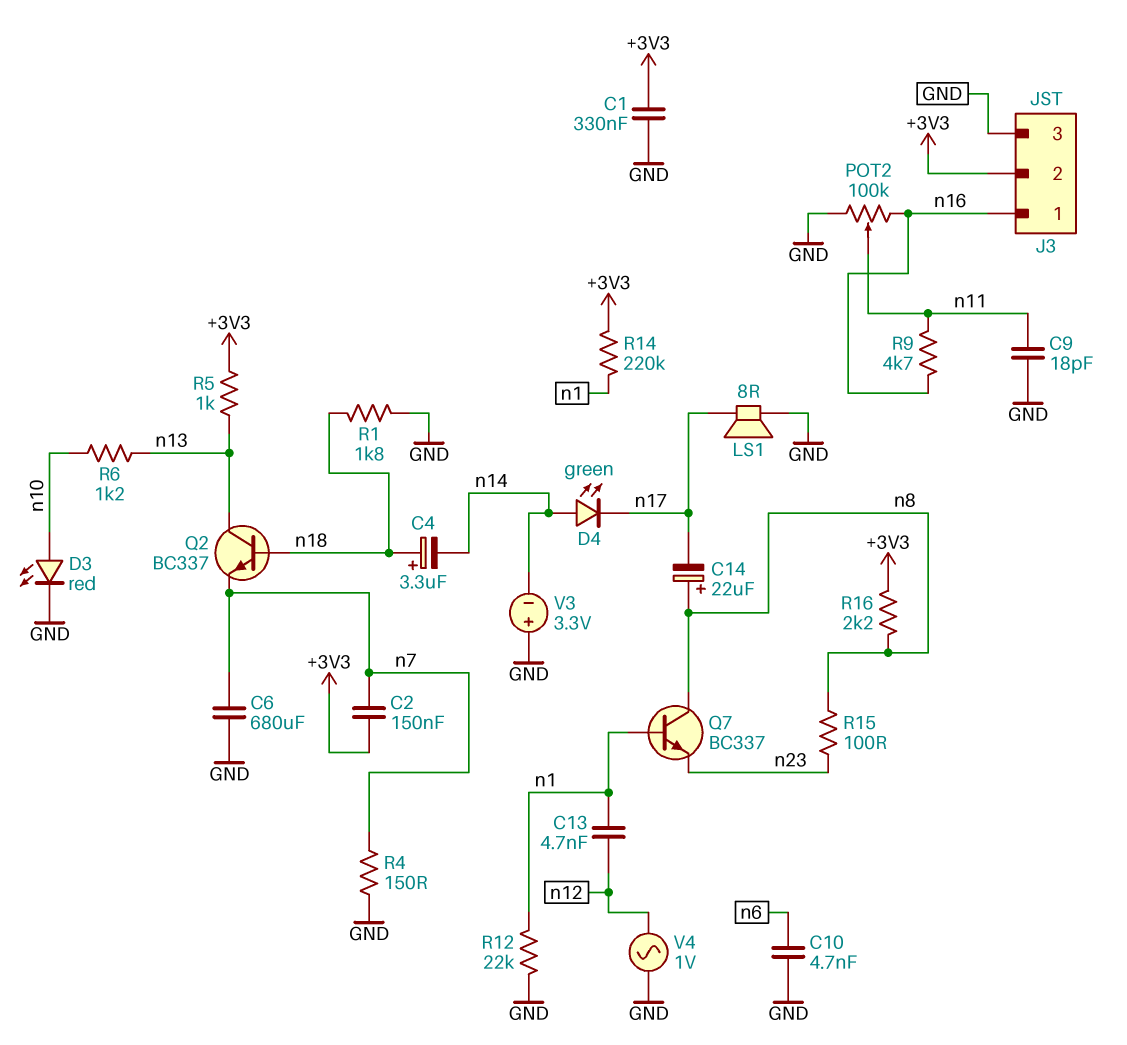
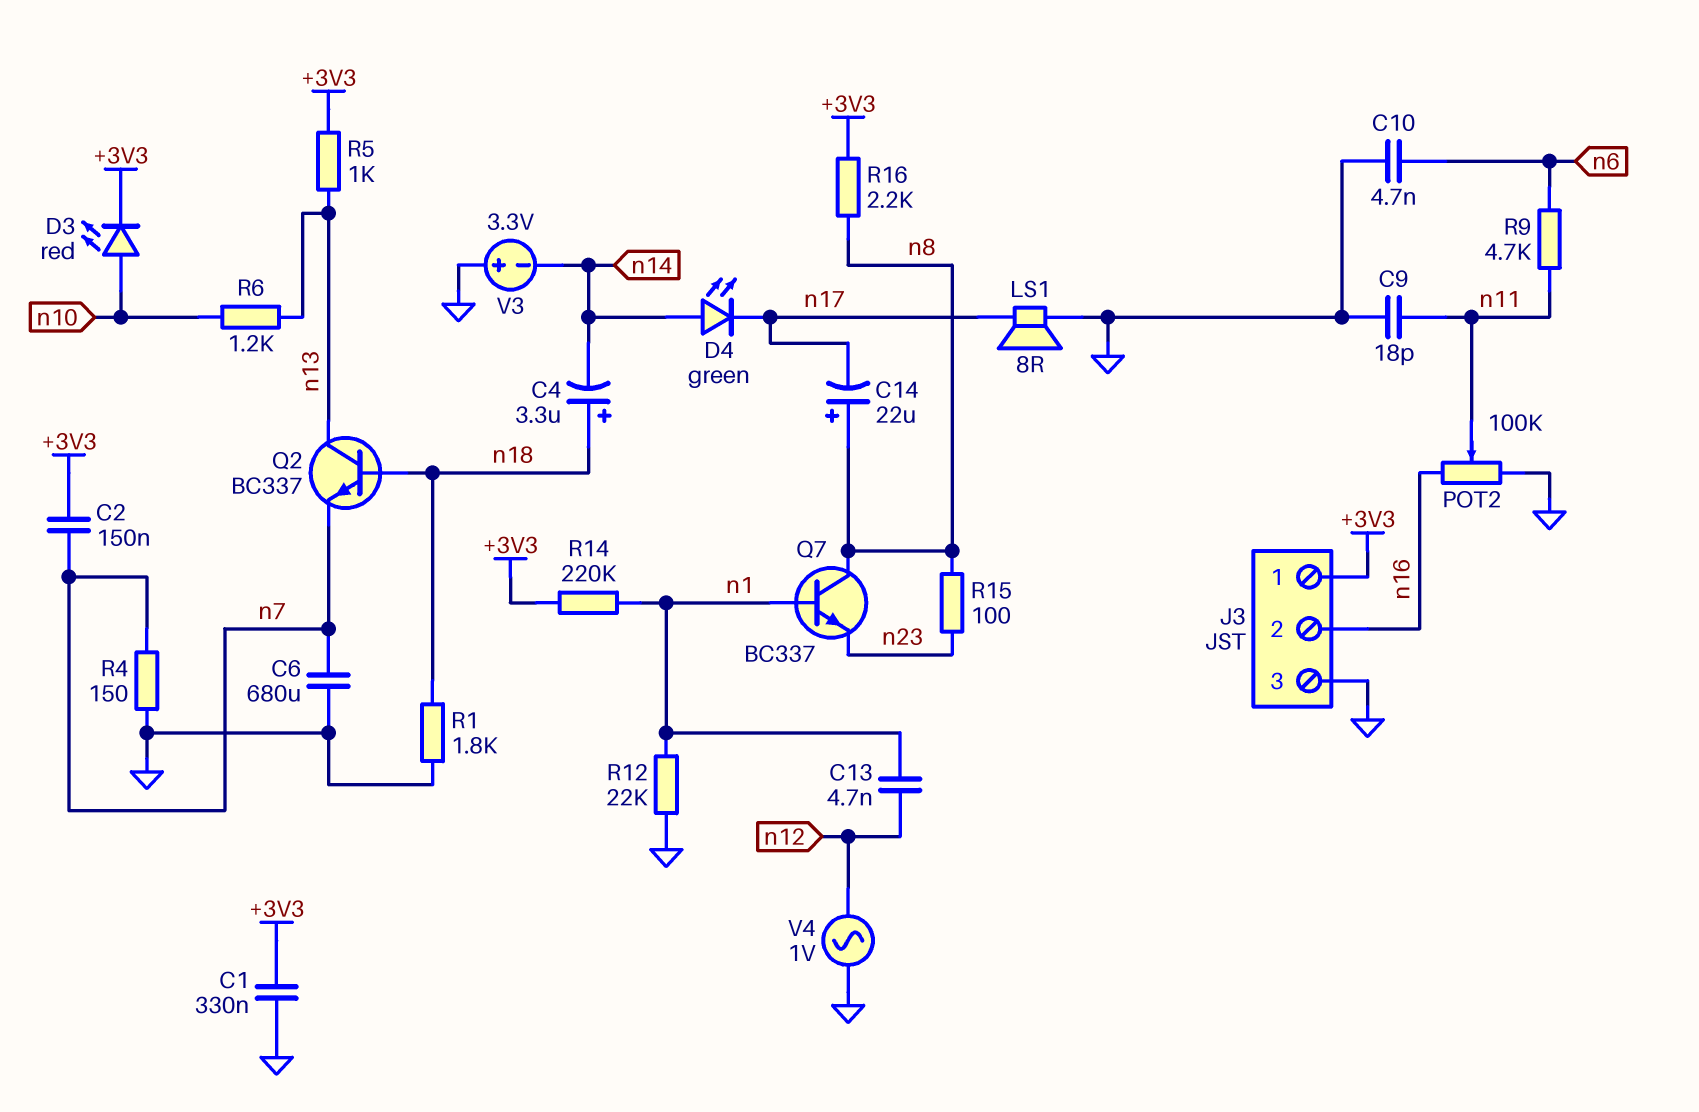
D3: LED red (A n10, K GND) -> LED red (A n10, K +3V3)
J3 pin 1: n16 -> +3V3
J3 pin 2: +3V3 -> n16
R9: 4.7k (n11, n16) -> 4.7k (n6, n11)

